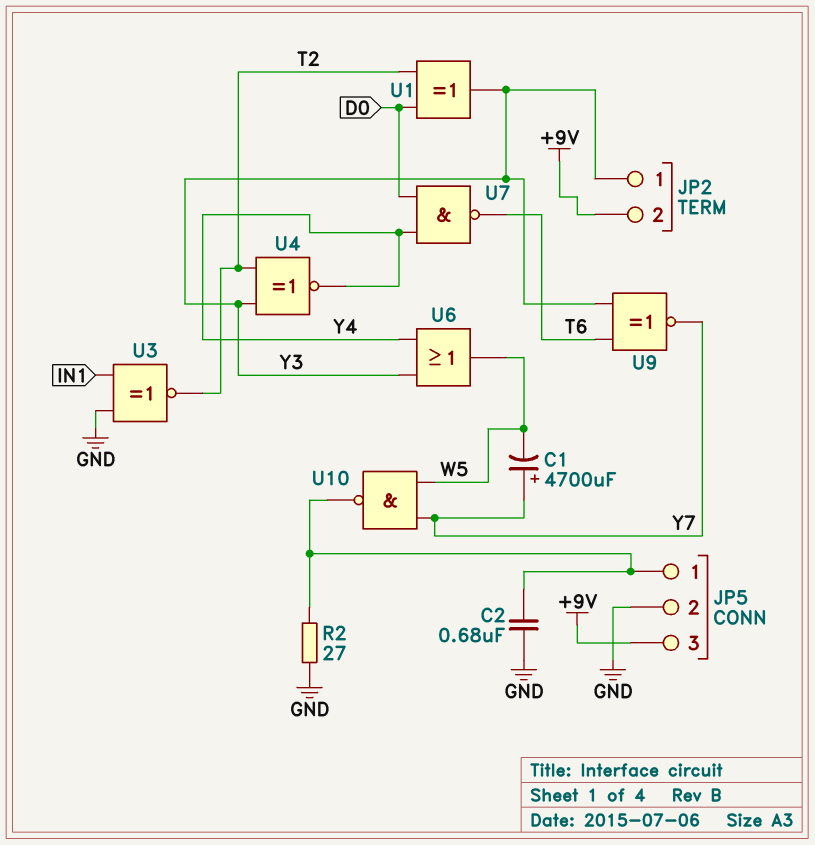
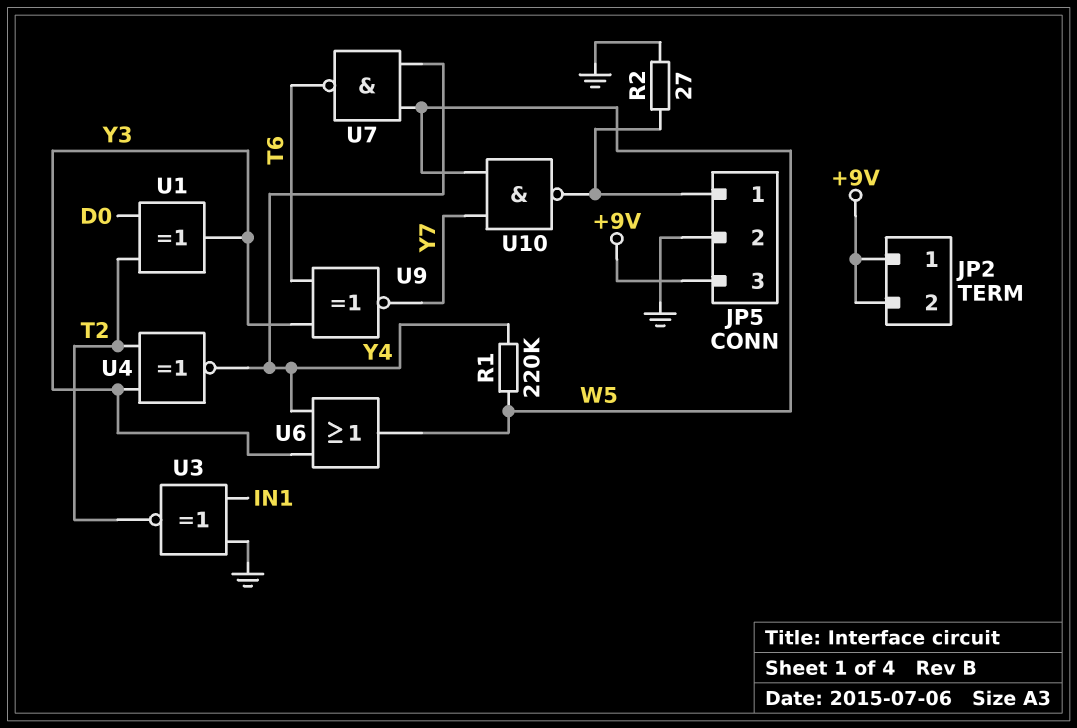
C1: 4700uF (plus Y7, minus W5) -> none
C2: 680nF (GND, JP5/1) -> none
JP2 pin 1: Y3 -> +9V
R1: none -> 220k (W5, Y4)
U7: NAND (in D0, in Y4, out T6) -> NAND (in W5, in Y4, out T6)

